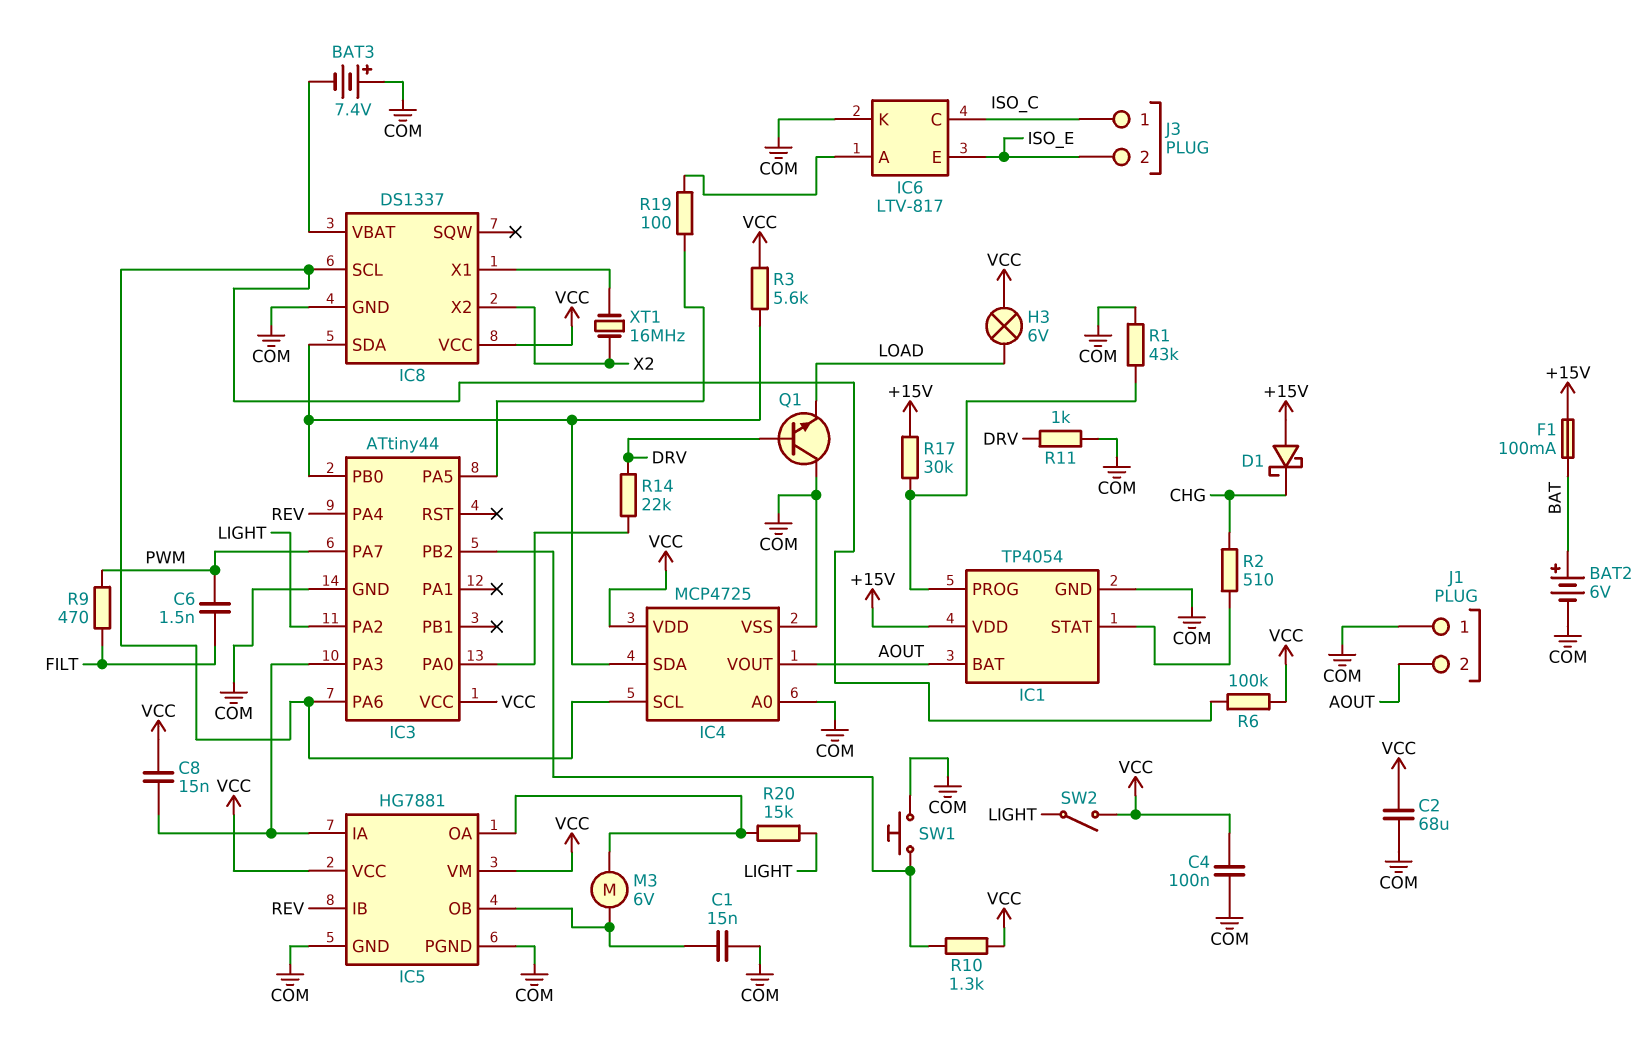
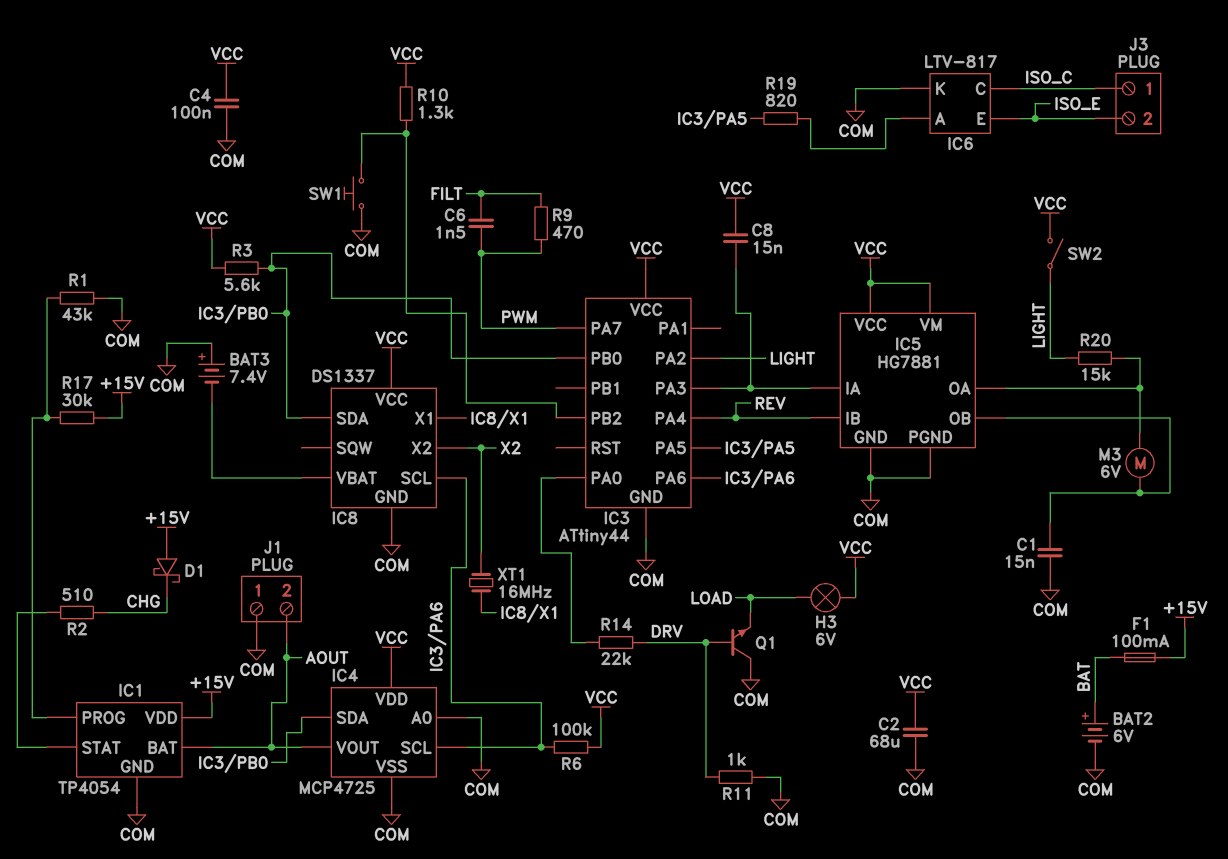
R19: 100 (IC3/PA5, IC6/A) -> 820 (IC3/PA5, IC6/A)

